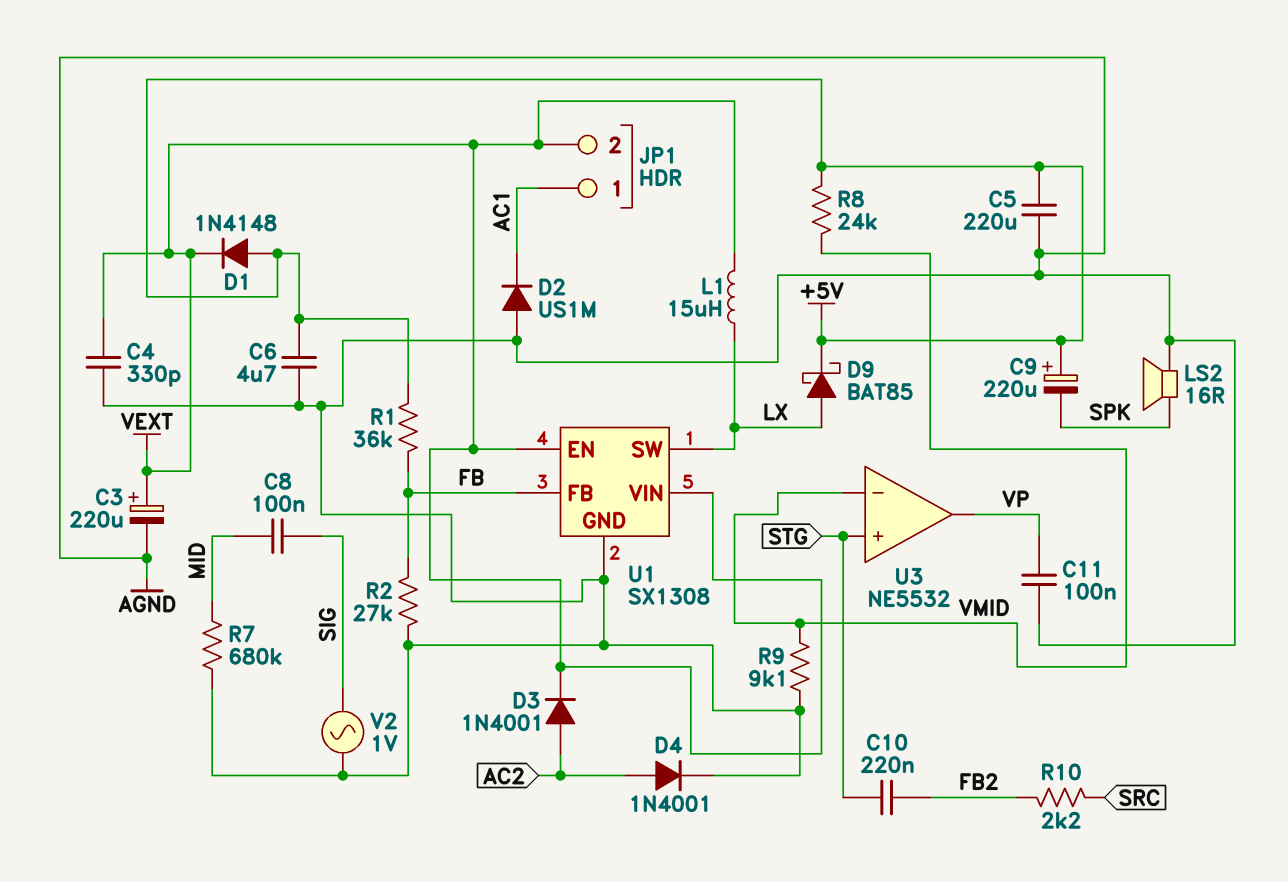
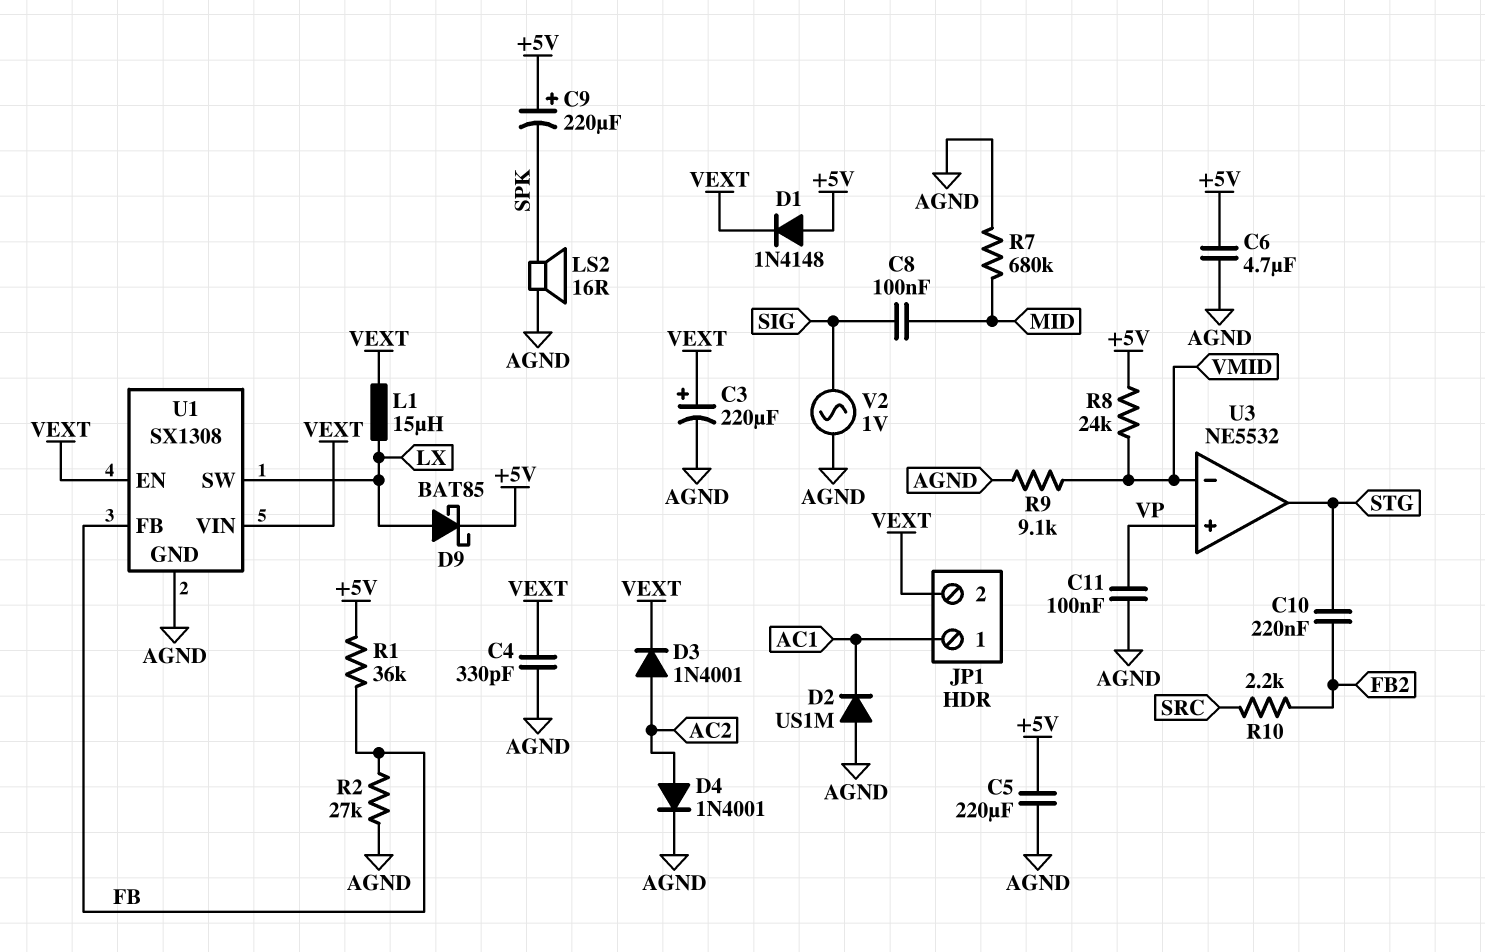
U3 pin in+: STG -> VP
U3 pin out: VP -> STG

